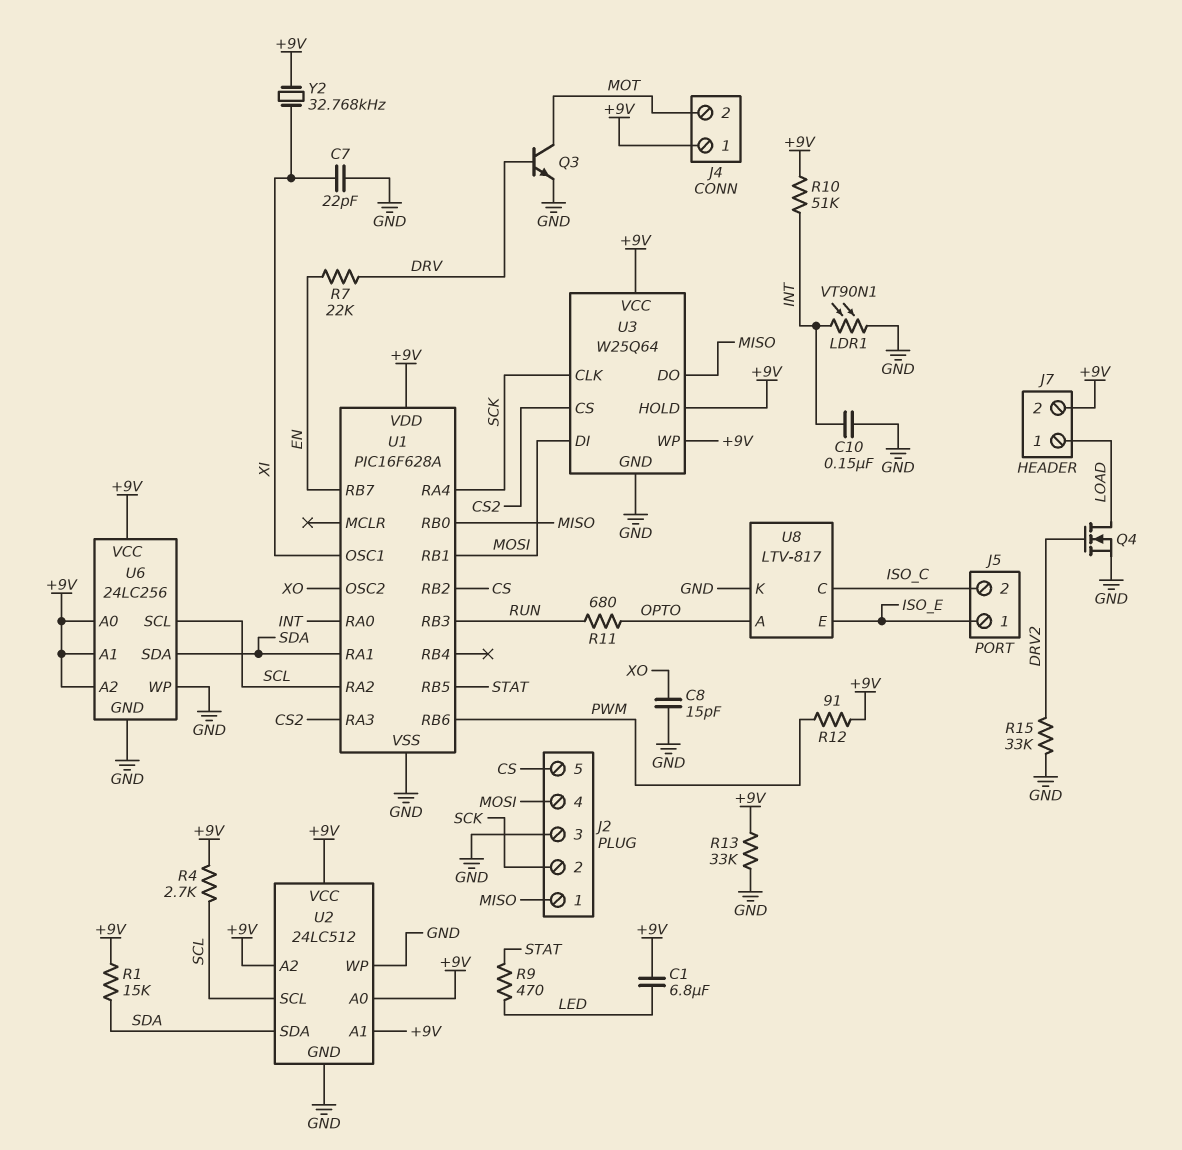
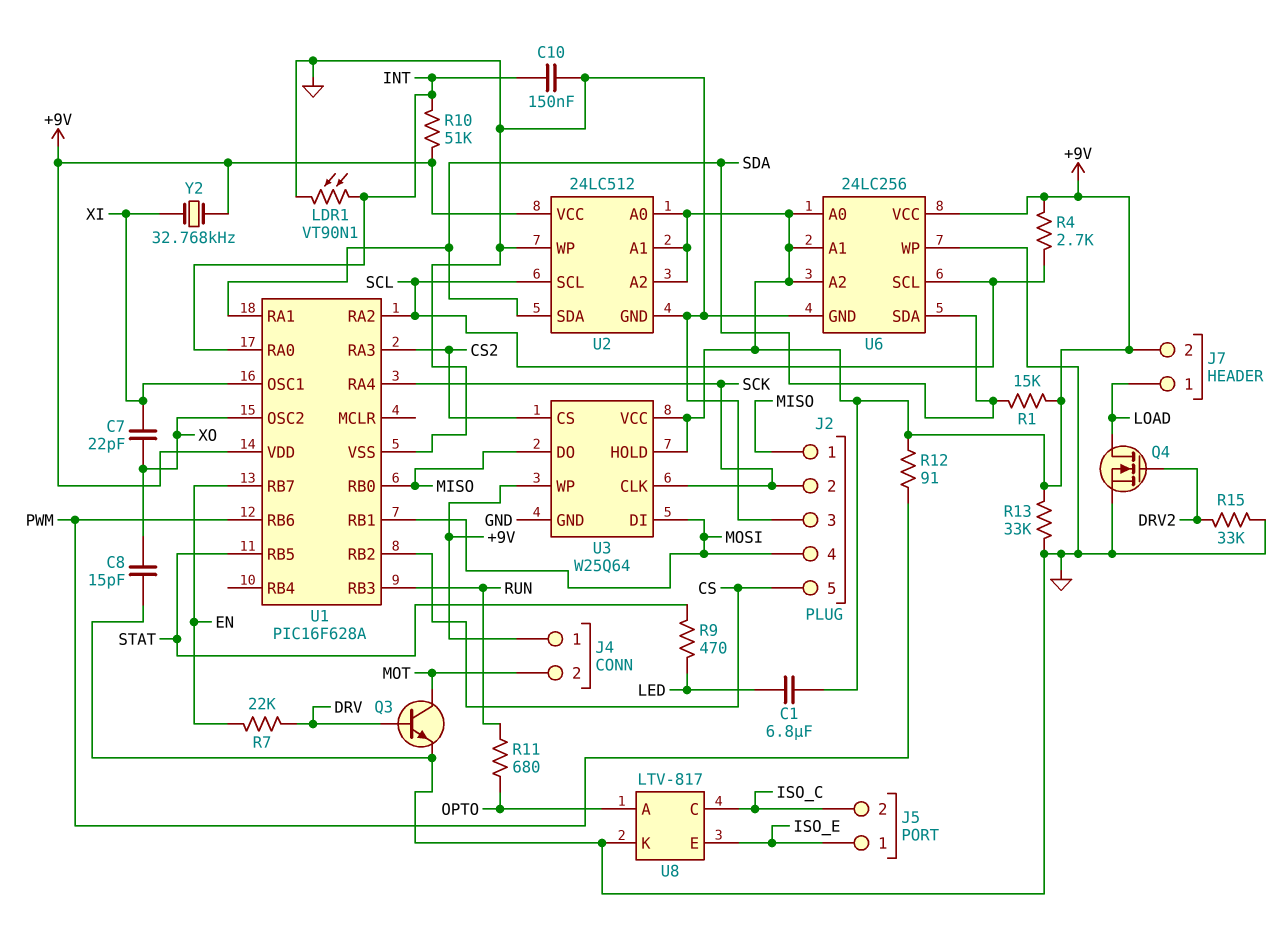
C7: 22pF (GND, XI) -> 22pF (XI, XO)

